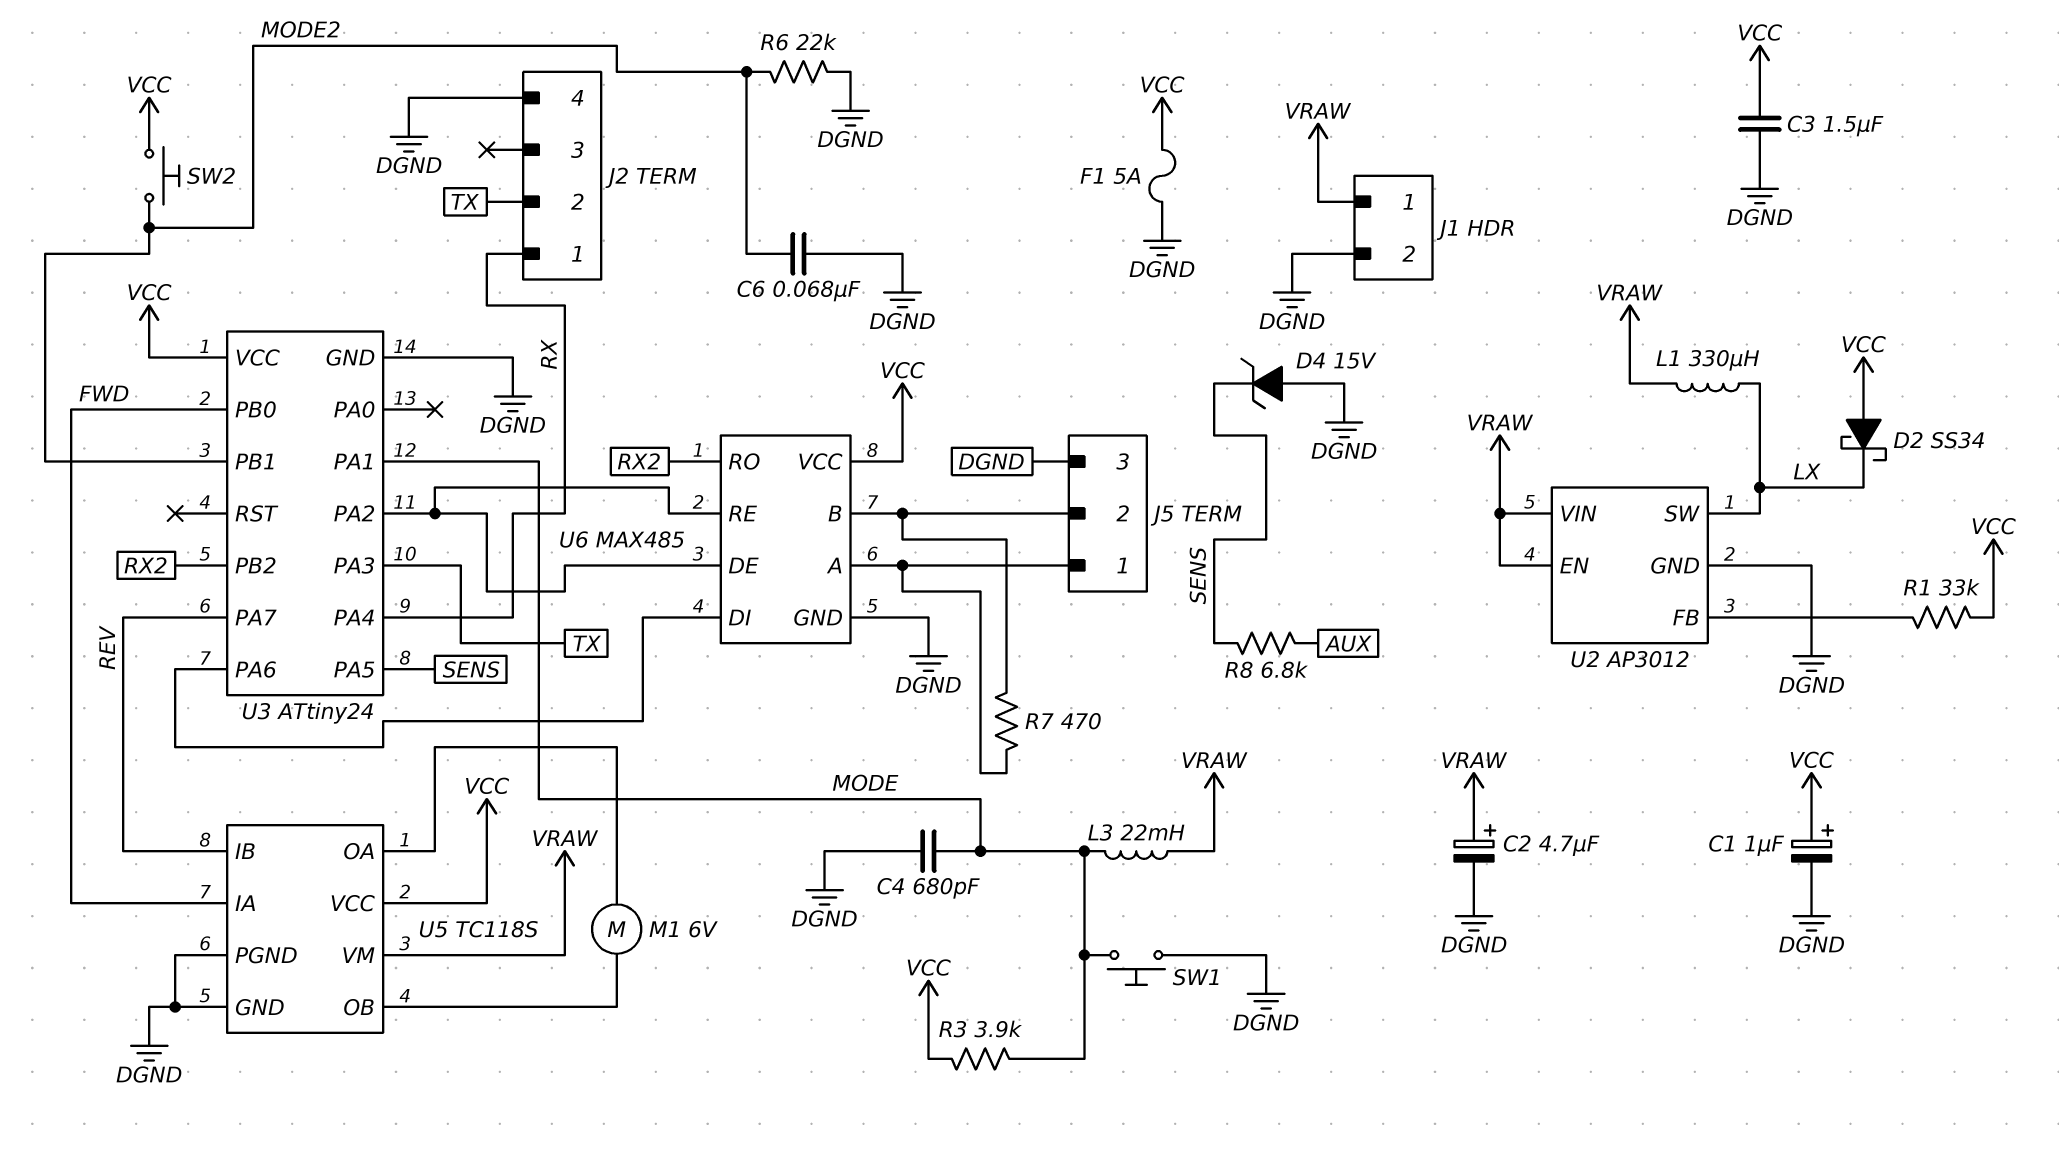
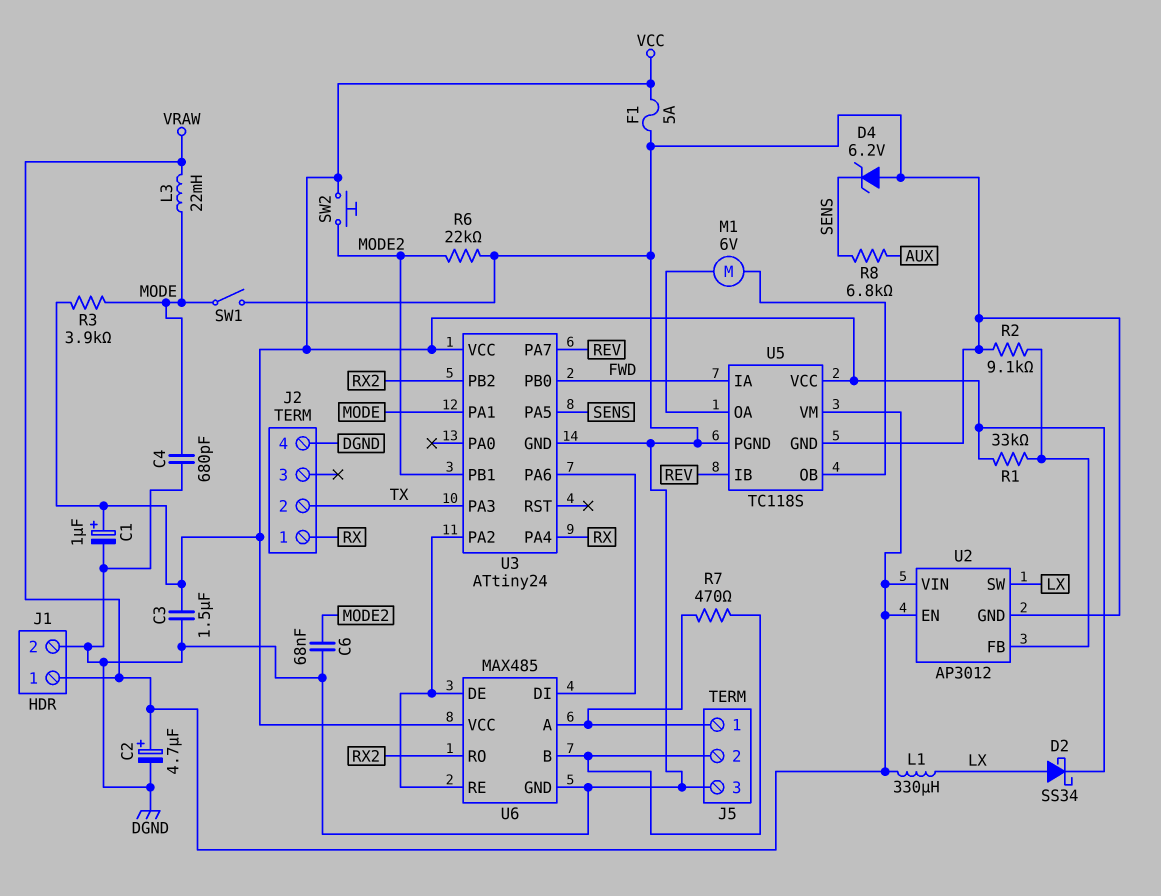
D2: schottky SS34 (A VCC, K LX) -> schottky SS34 (A LX, K VCC)
D4: zener 15V (A DGND, K SENS) -> zener 6.2V (A DGND, K SENS)
R2: none -> 9.1k (DGND, U2/FB)
SW1: button (DGND, MODE) -> switch (DGND, MODE)

